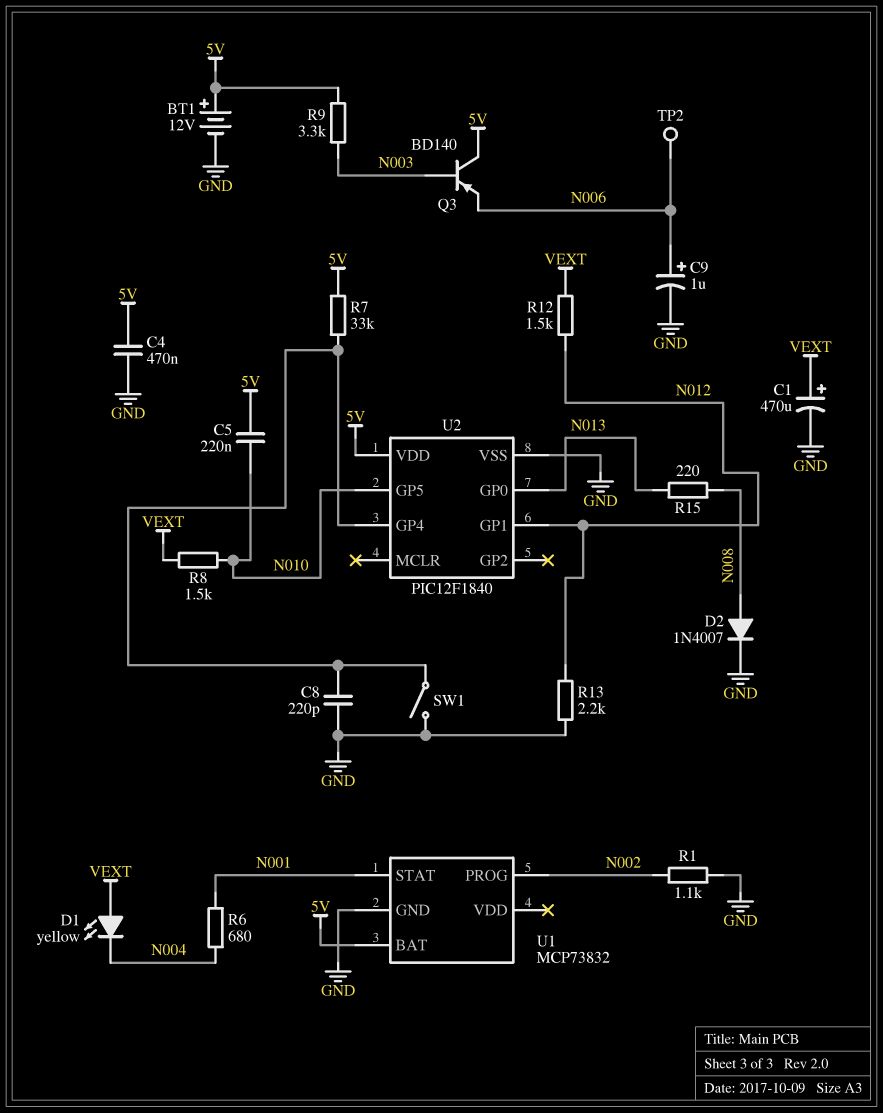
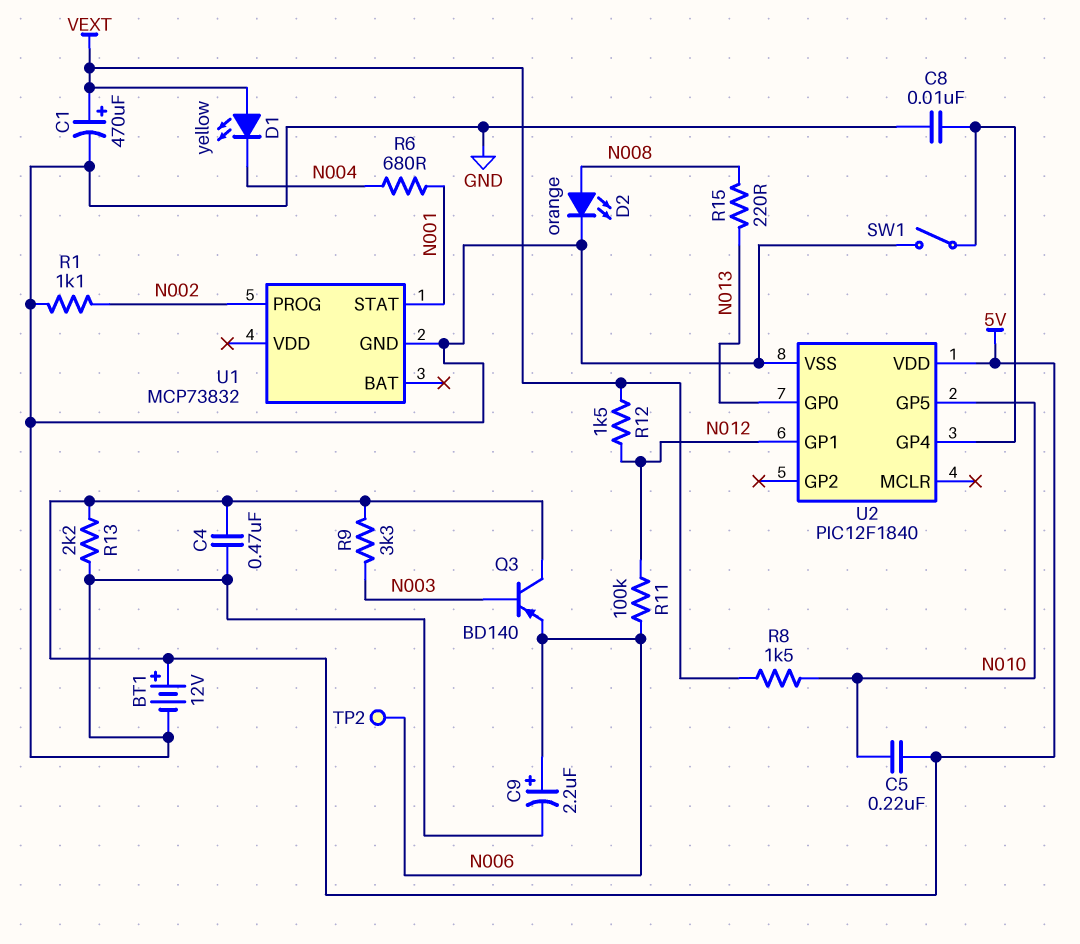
C8: 220pF (GND, U2/GP4) -> 10nF (GND, U2/GP4)
C9: 1uF (plus N006, minus GND) -> 2.2uF (plus N006, minus GND)
D2: diode 1N4007 (A N008, K GND) -> LED orange (A N008, K GND)
R7: 33k (5V, U2/GP4) -> none
R11: none -> 100k (N006, N012)
R13: 2.2k (GND, N012) -> 2.2k (5V, GND)
U1 pin BAT: 5V -> none

